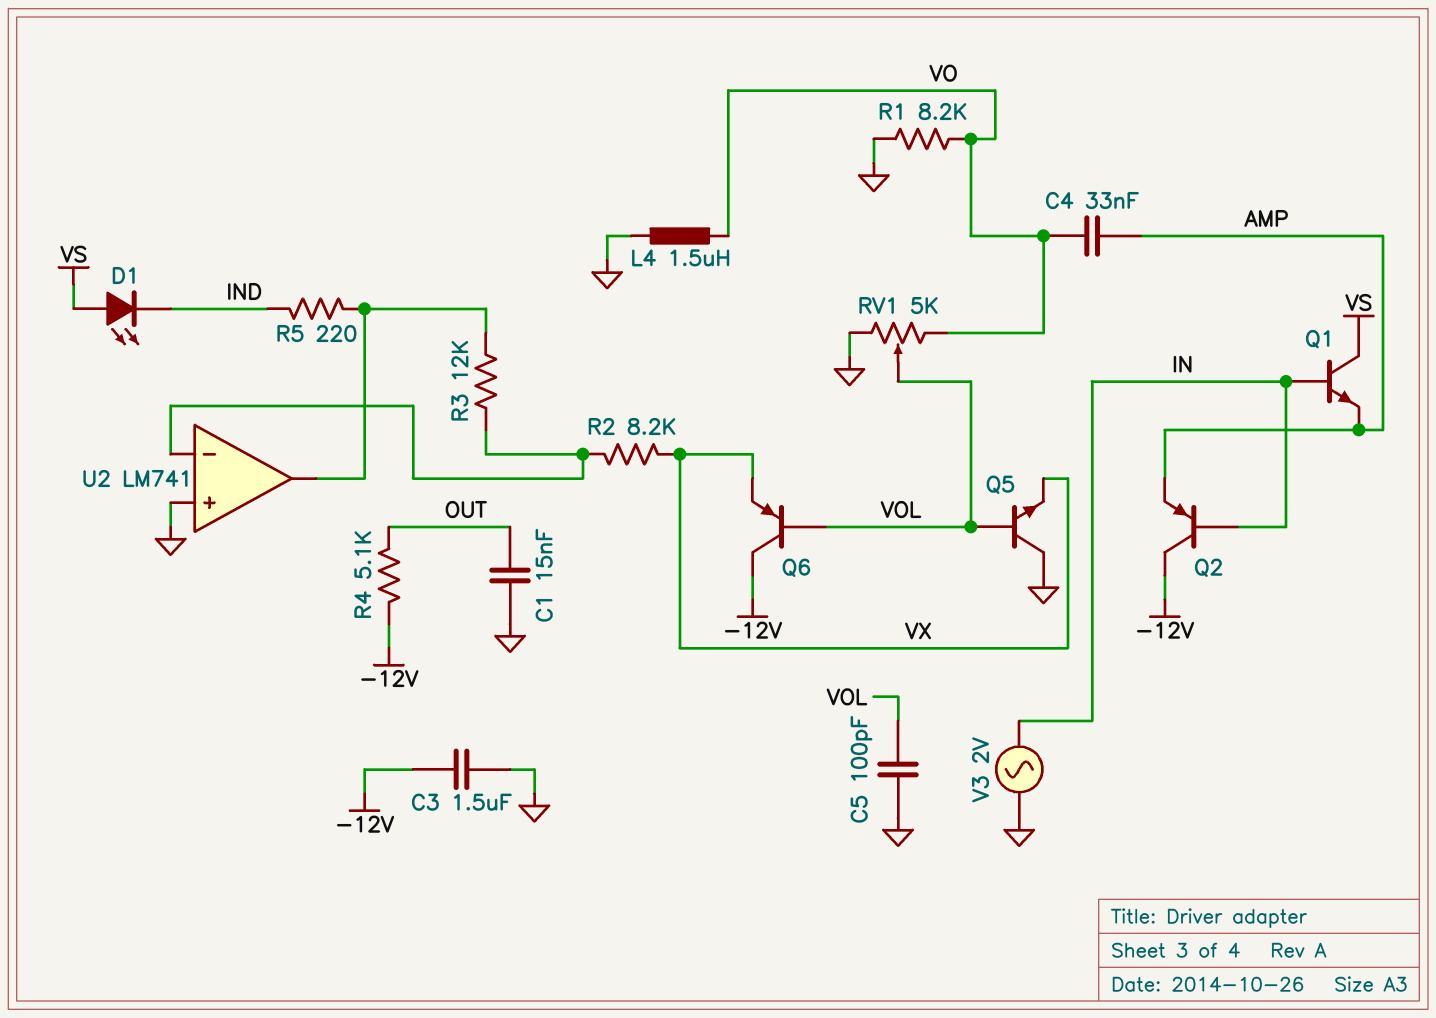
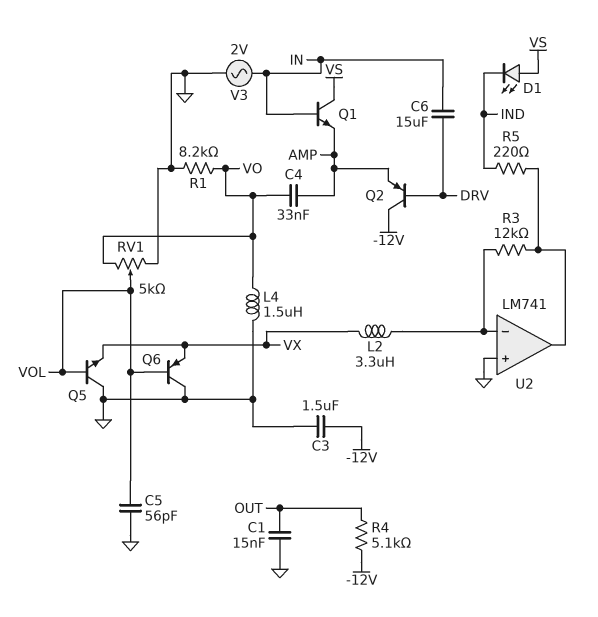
C5: 100pF (GND, VOL) -> 56pF (GND, VOL)
C6: none -> 15uF (DRV, IN)
L2: none -> 3.3uH (U2/in-, VX)
Q2: PNP (B IN, C -12V, E AMP) -> PNP (B DRV, C -12V, E AMP)
Q6: PNP (B VOL, C -12V, E VX) -> PNP (B VOL, C GND, E VX)
R2: 8.2k (U2/in-, VX) -> none

